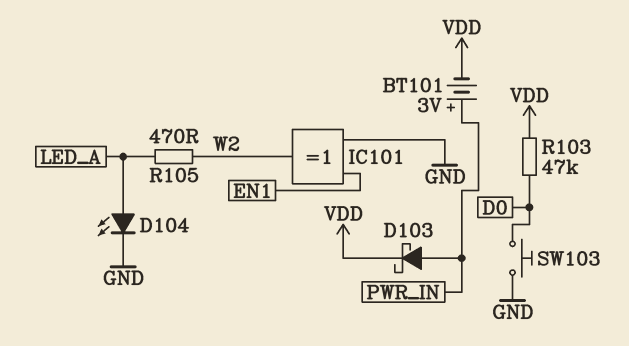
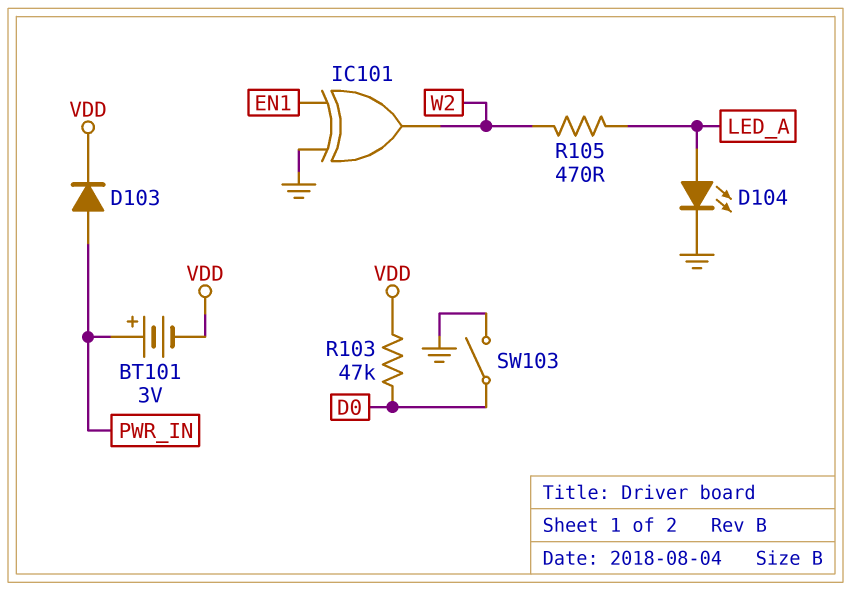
D103: schottky (A PWR_IN, K VDD) -> diode (A PWR_IN, K VDD)
SW103: button (D0, GND) -> switch (D0, GND)

